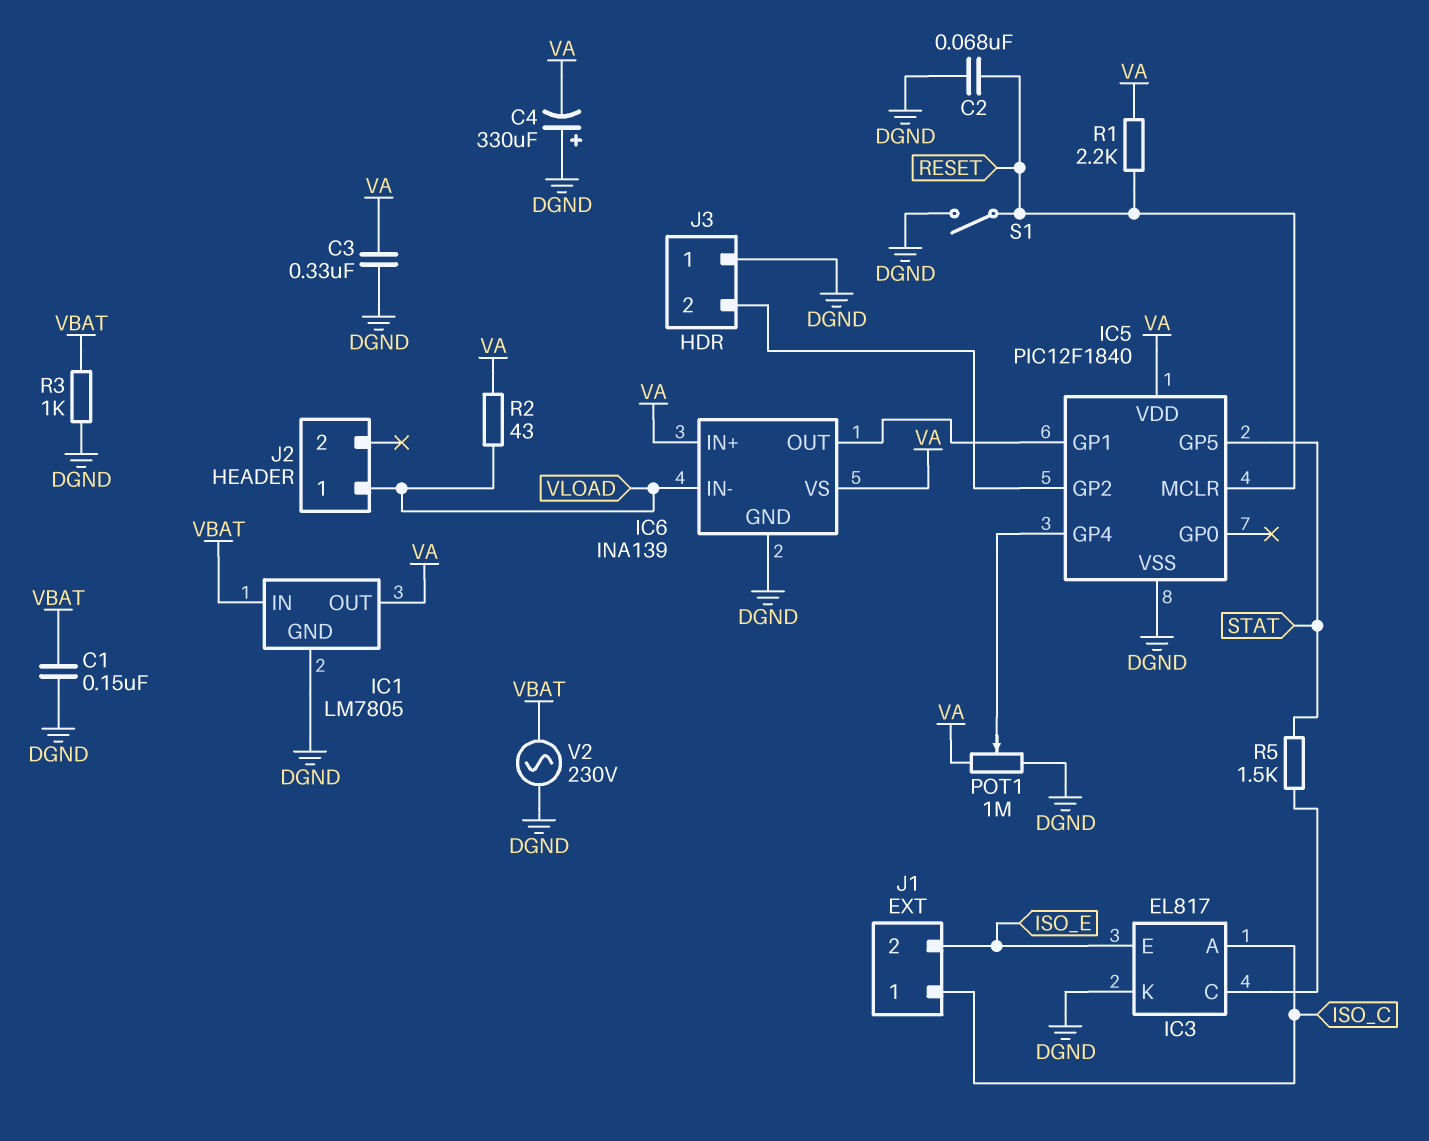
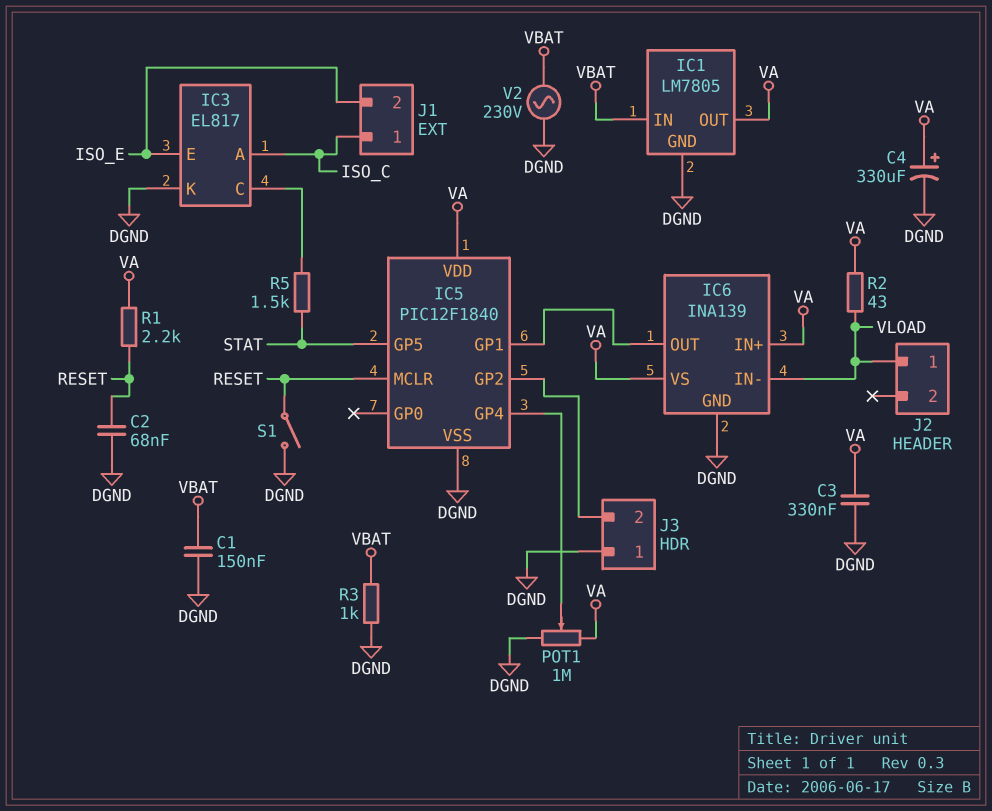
C4: 330uF (plus DGND, minus VA) -> 330uF (plus VA, minus DGND)

